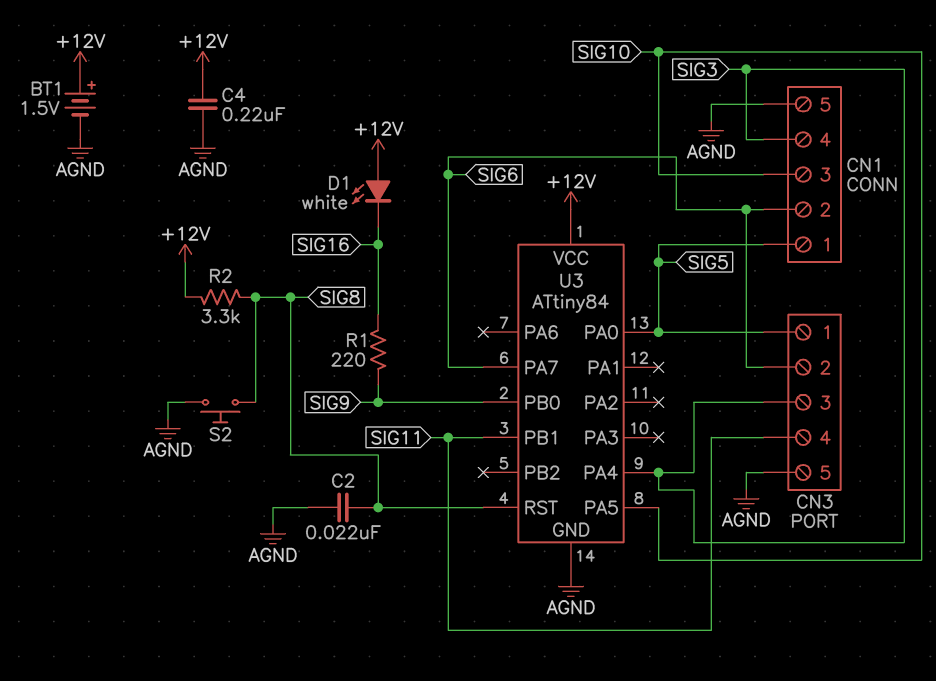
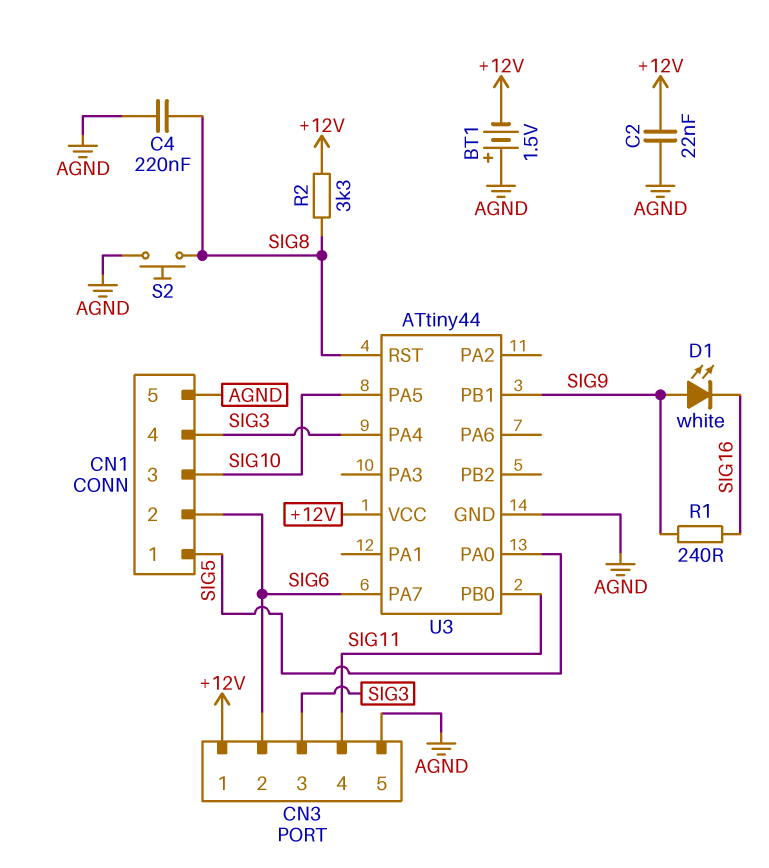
BT1: 1.5V (plus +12V, minus AGND) -> 1.5V (plus AGND, minus +12V)
C2: 22nF (AGND, SIG8) -> 22nF (+12V, AGND)
C4: 220nF (+12V, AGND) -> 220nF (AGND, SIG8)
CN3 pin 1: SIG5 -> +12V
D1: LED white (A +12V, K SIG16) -> LED white (A SIG9, K SIG16)
R1: 220 (SIG9, SIG16) -> 240 (SIG9, SIG16)
U3: ATtiny84 -> ATtiny44
U3 pin PB0: SIG9 -> SIG11
U3 pin PB1: SIG11 -> SIG9

